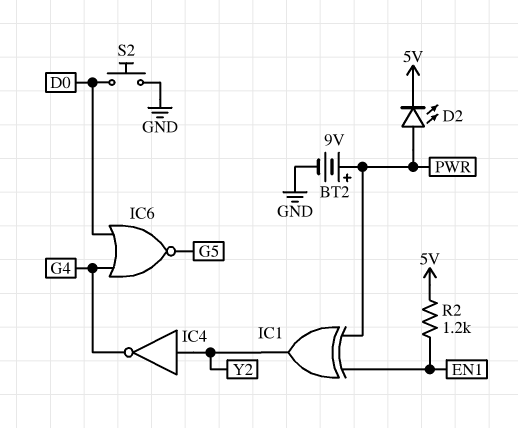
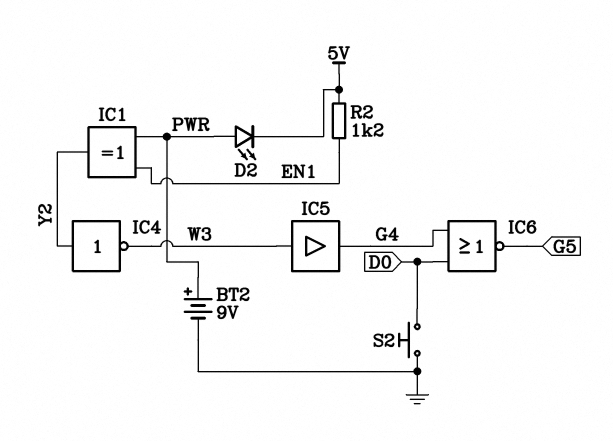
IC4: NOT (in Y2, out G4) -> NOT (in Y2, out W3)
IC5: none -> buffer (in W3, out G4)

